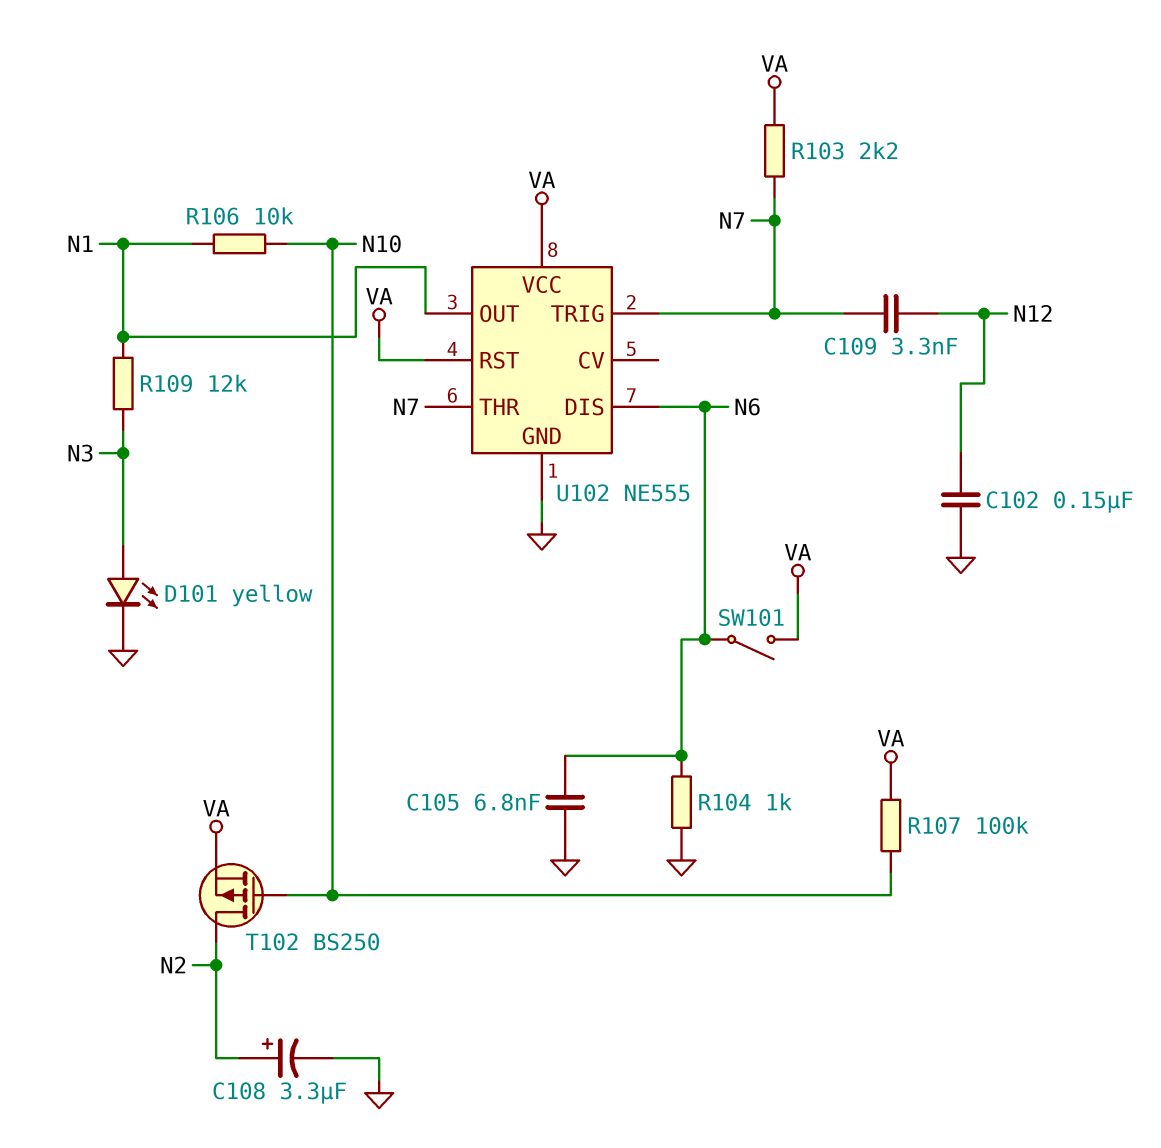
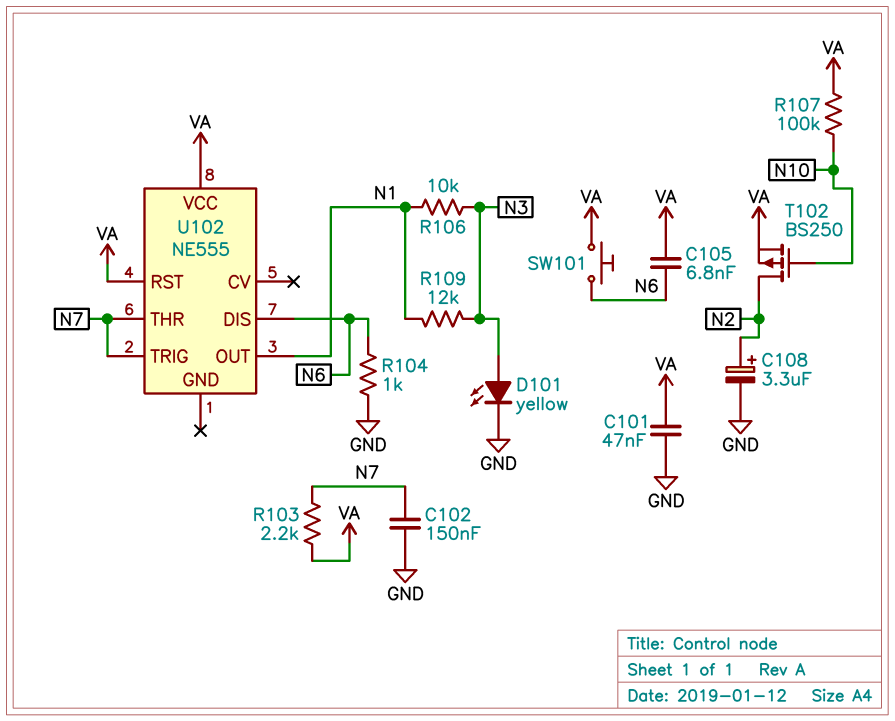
C101: none -> 47nF (GND, VA)
C102: 150nF (GND, N12) -> 150nF (GND, N7)
C105: 6.8nF (GND, N6) -> 6.8nF (N6, VA)
C109: 3.3nF (N7, N12) -> none
R106: 10k (N1, N10) -> 10k (N1, N3)
SW101: switch (N6, VA) -> button (N6, VA)
U102 pin GND: GND -> none

